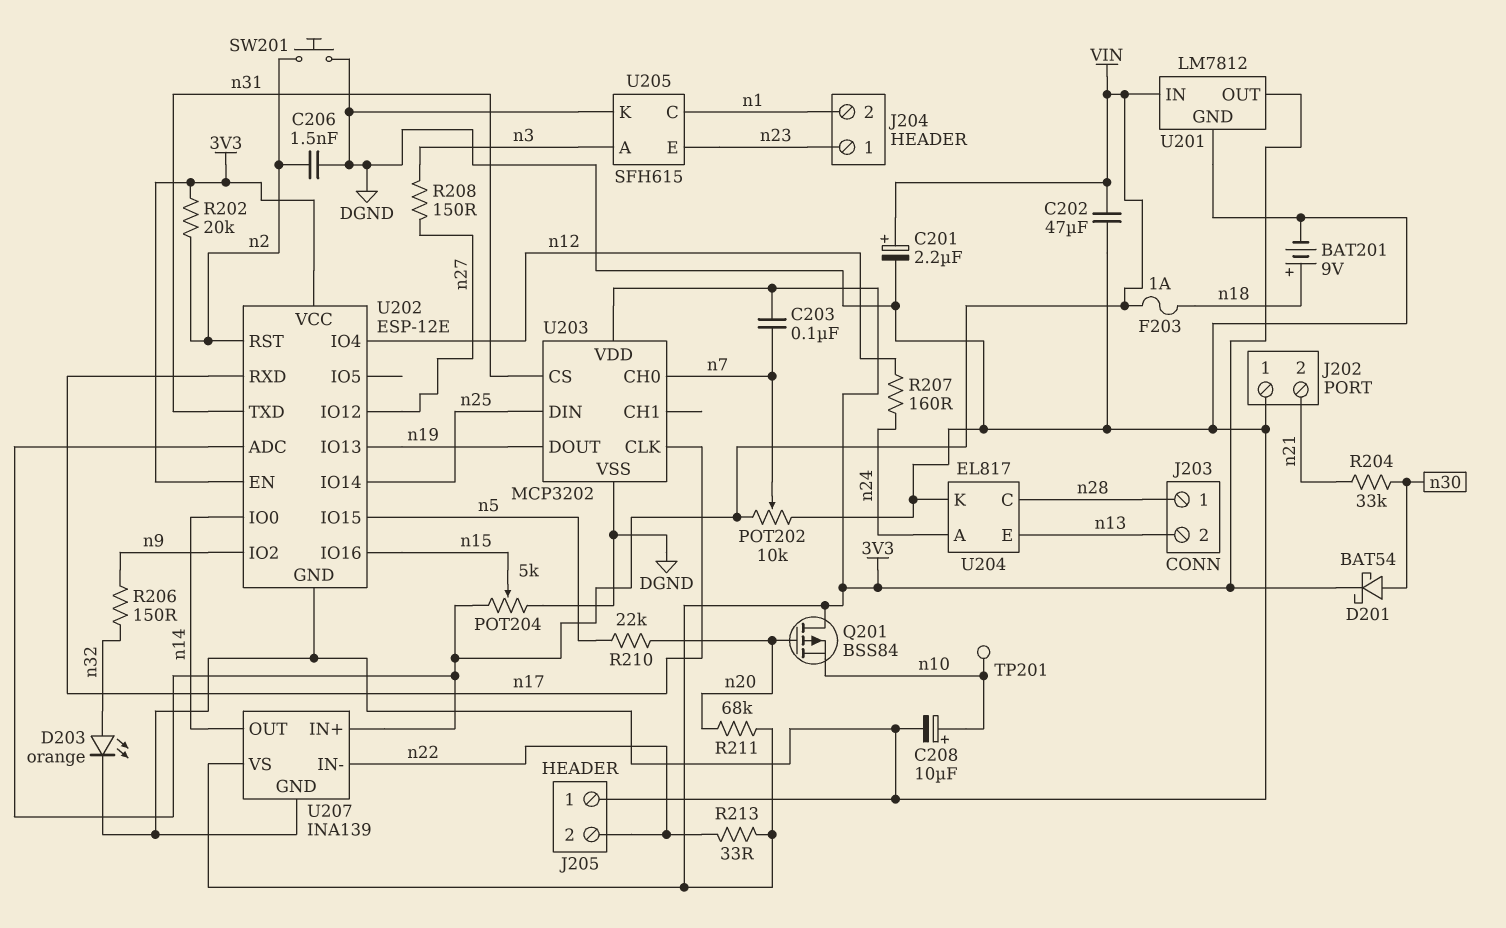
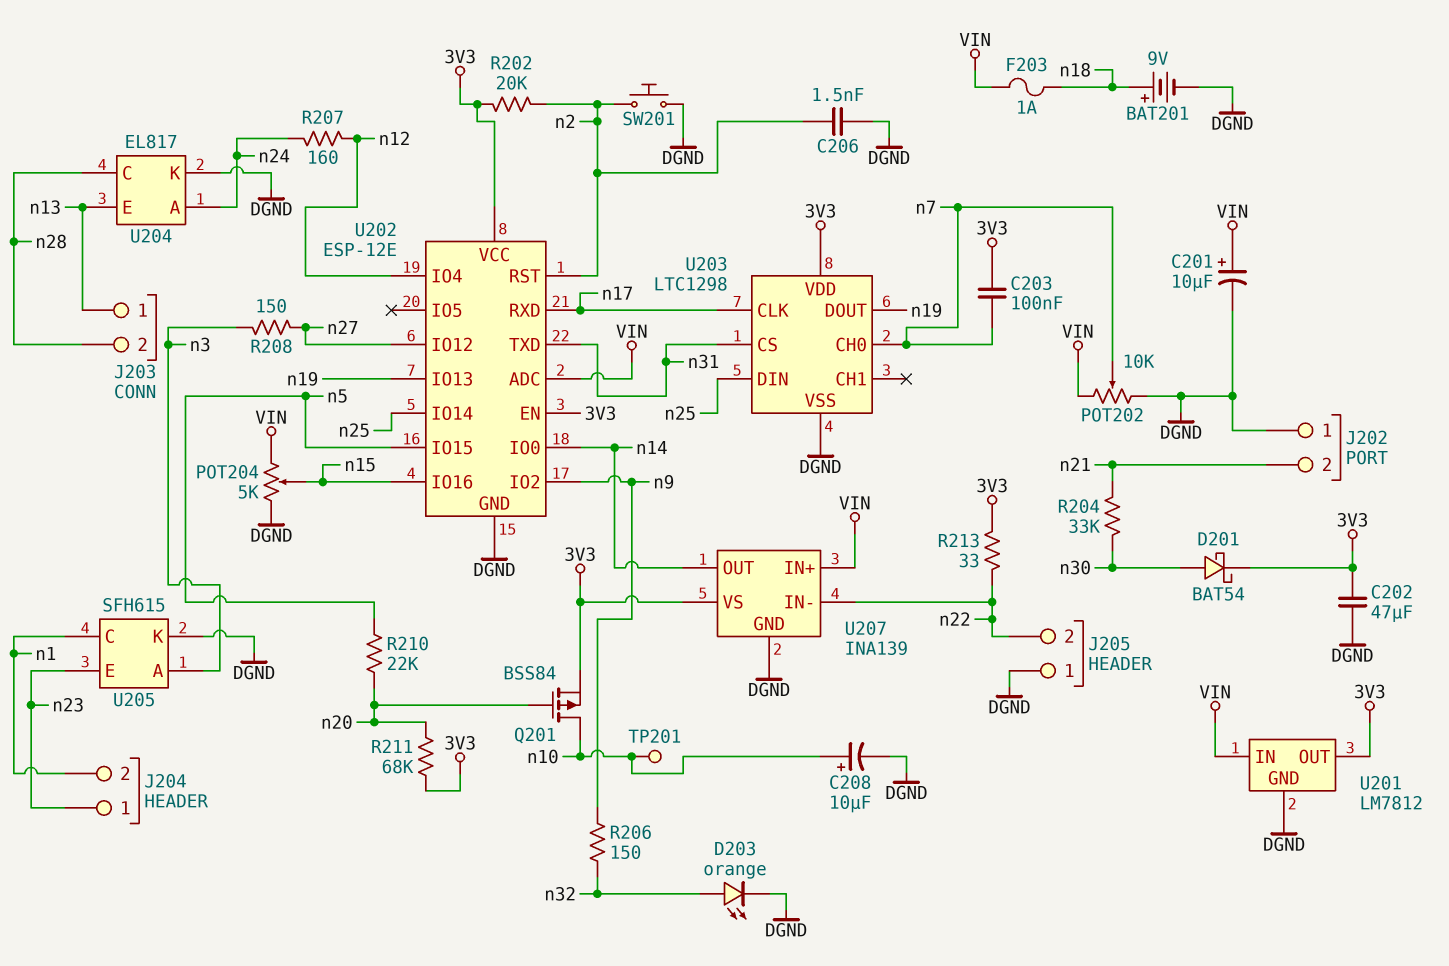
C201: 2.2uF (plus VIN, minus DGND) -> 10uF (plus VIN, minus DGND)
C202: 47uF (DGND, VIN) -> 47uF (3V3, DGND)
J203 pin 1: n28 -> n13
J203 pin 2: n13 -> n28
Q201: PMOS BSS84 (G n20, D 3V3, S n10) -> PMOS BSS84 (G n20, D n10, S 3V3)
U203: MCP3202 -> LTC1298

